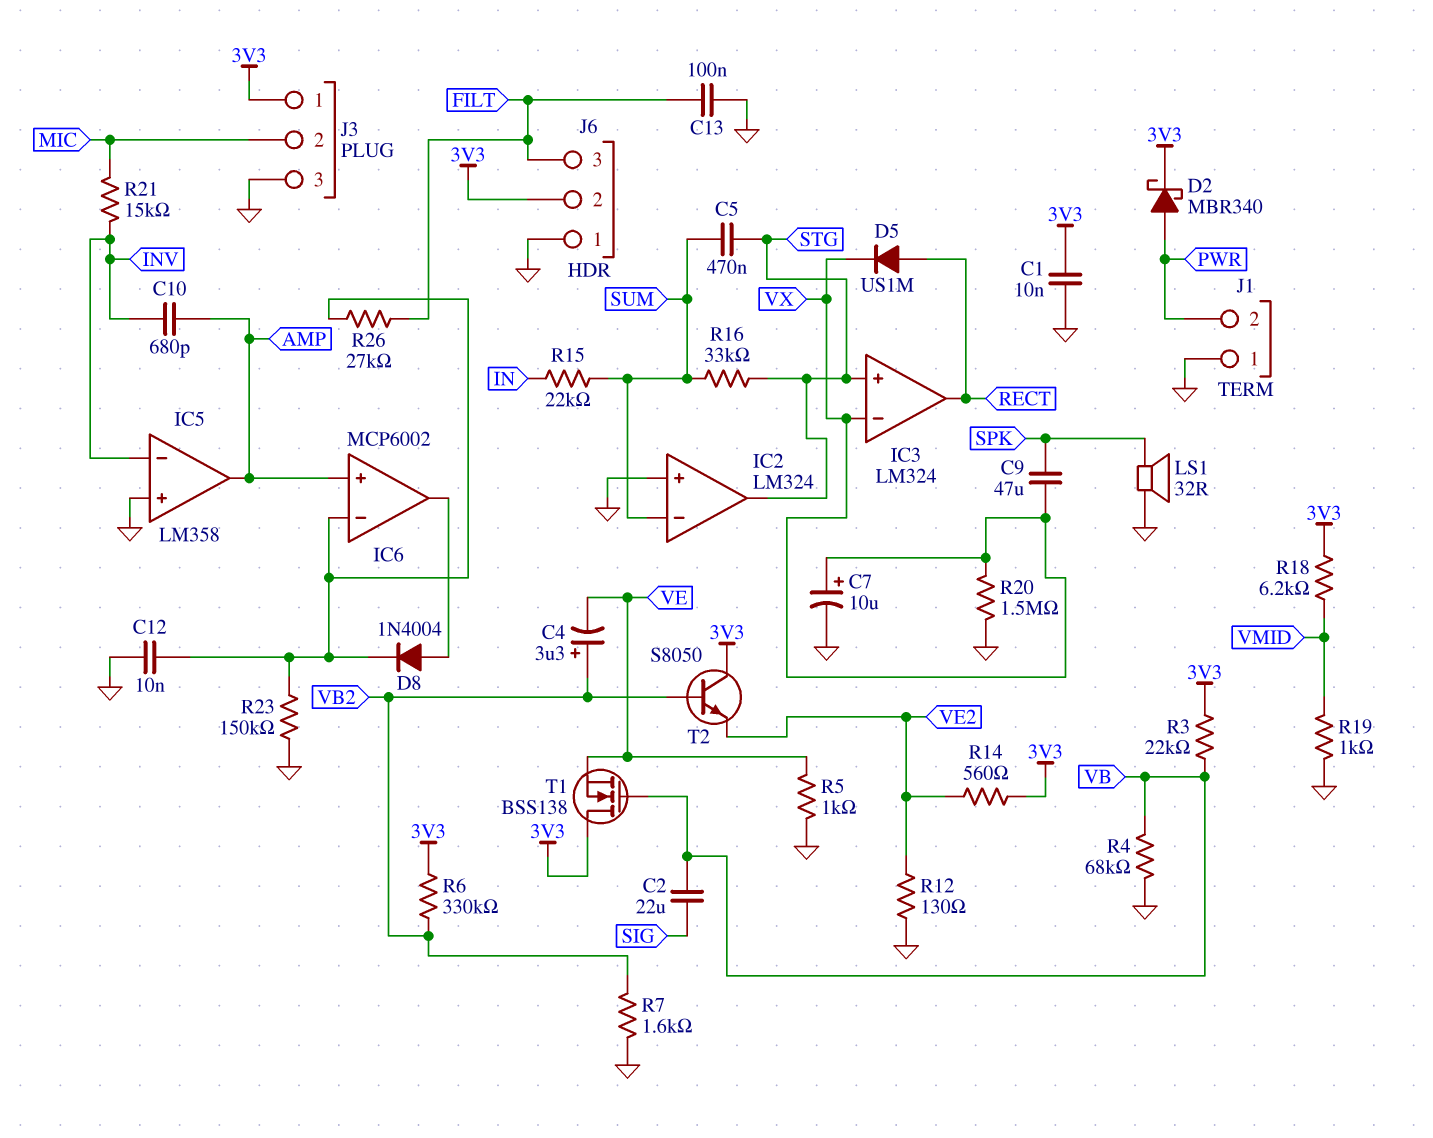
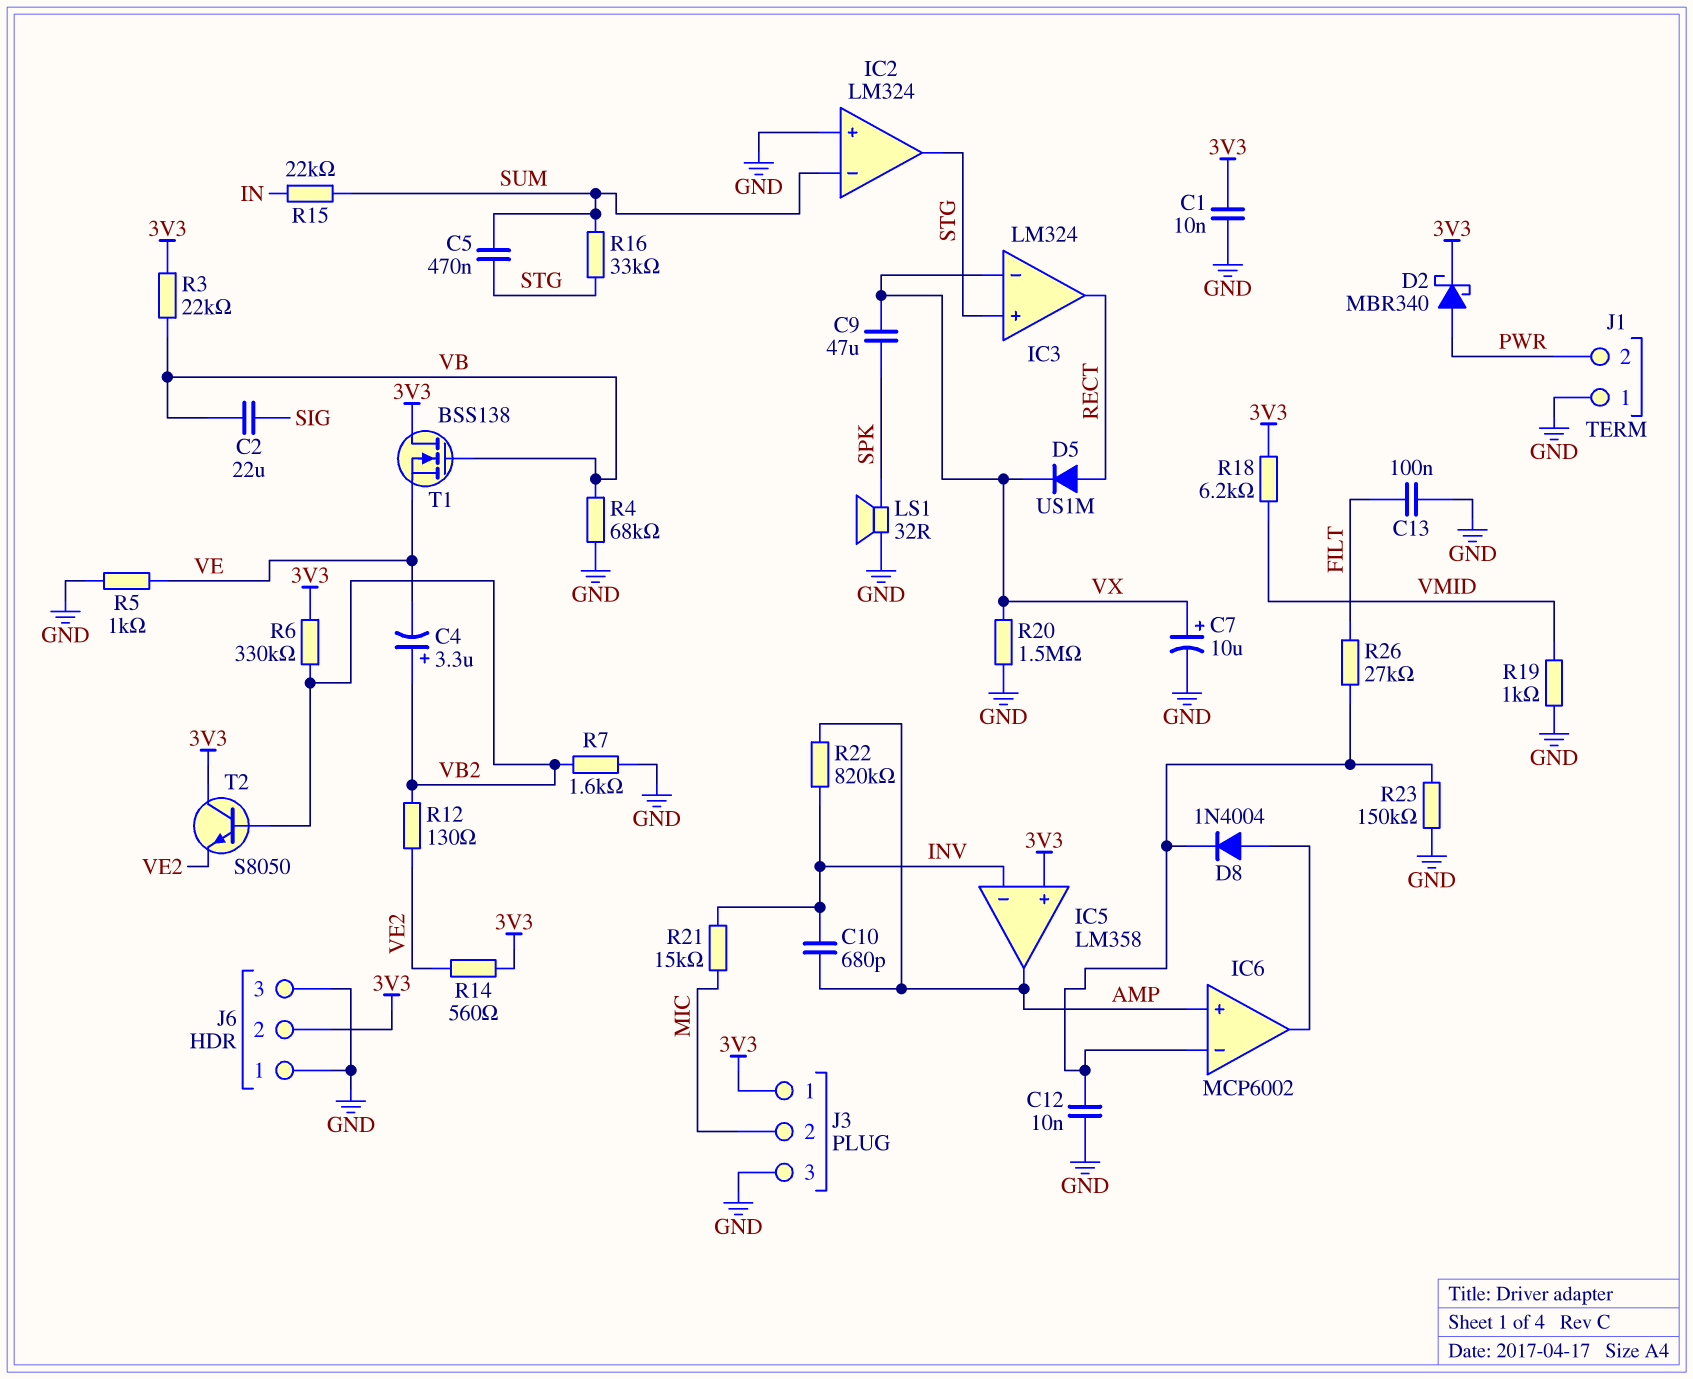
IC5 pin in+: GND -> 3V3
J6 pin 3: FILT -> GND
R12: 130 (GND, VE2) -> 130 (VB2, VE2)
R22: none -> 820k (AMP, INV)

